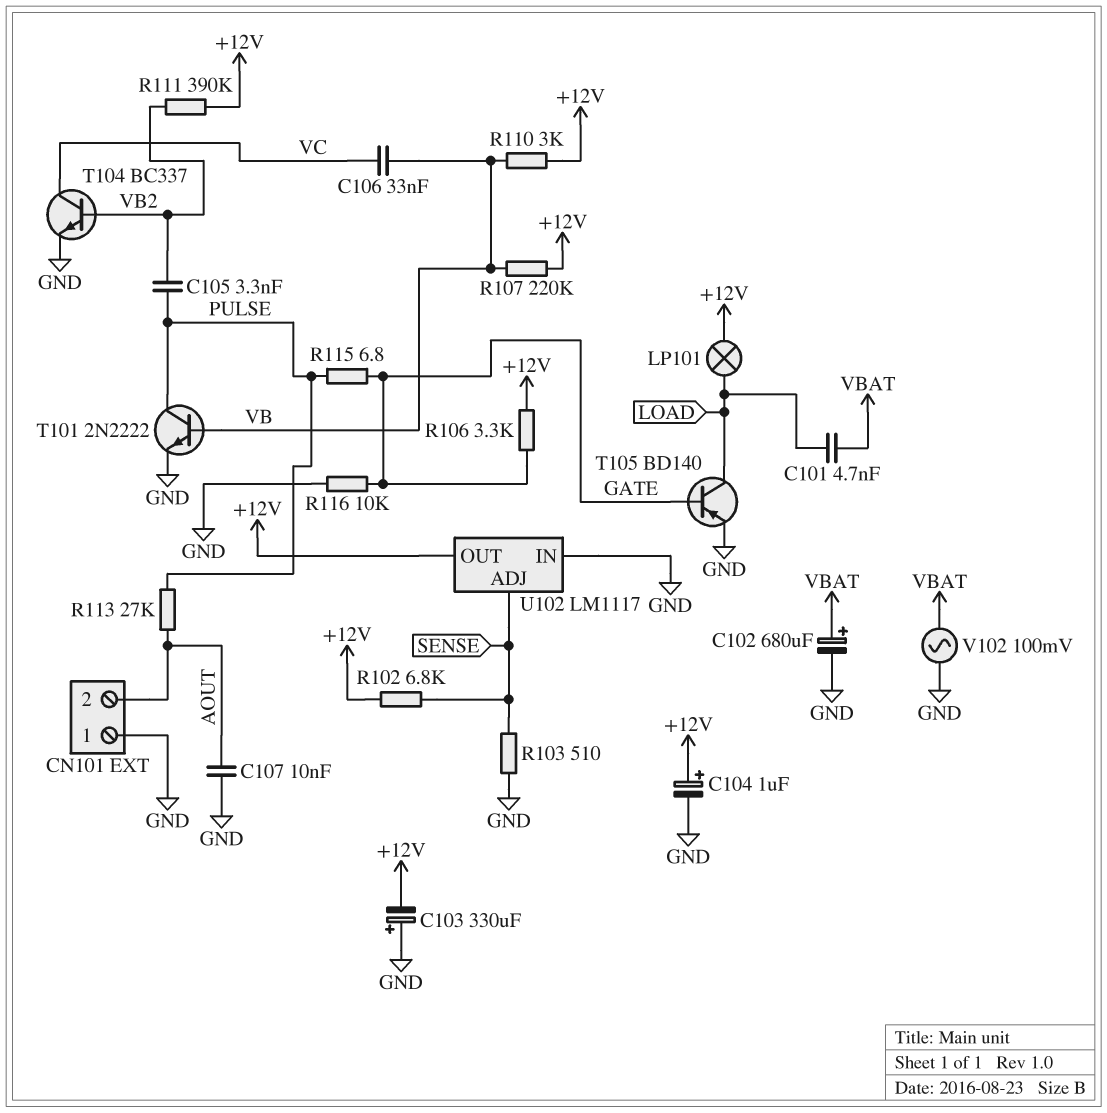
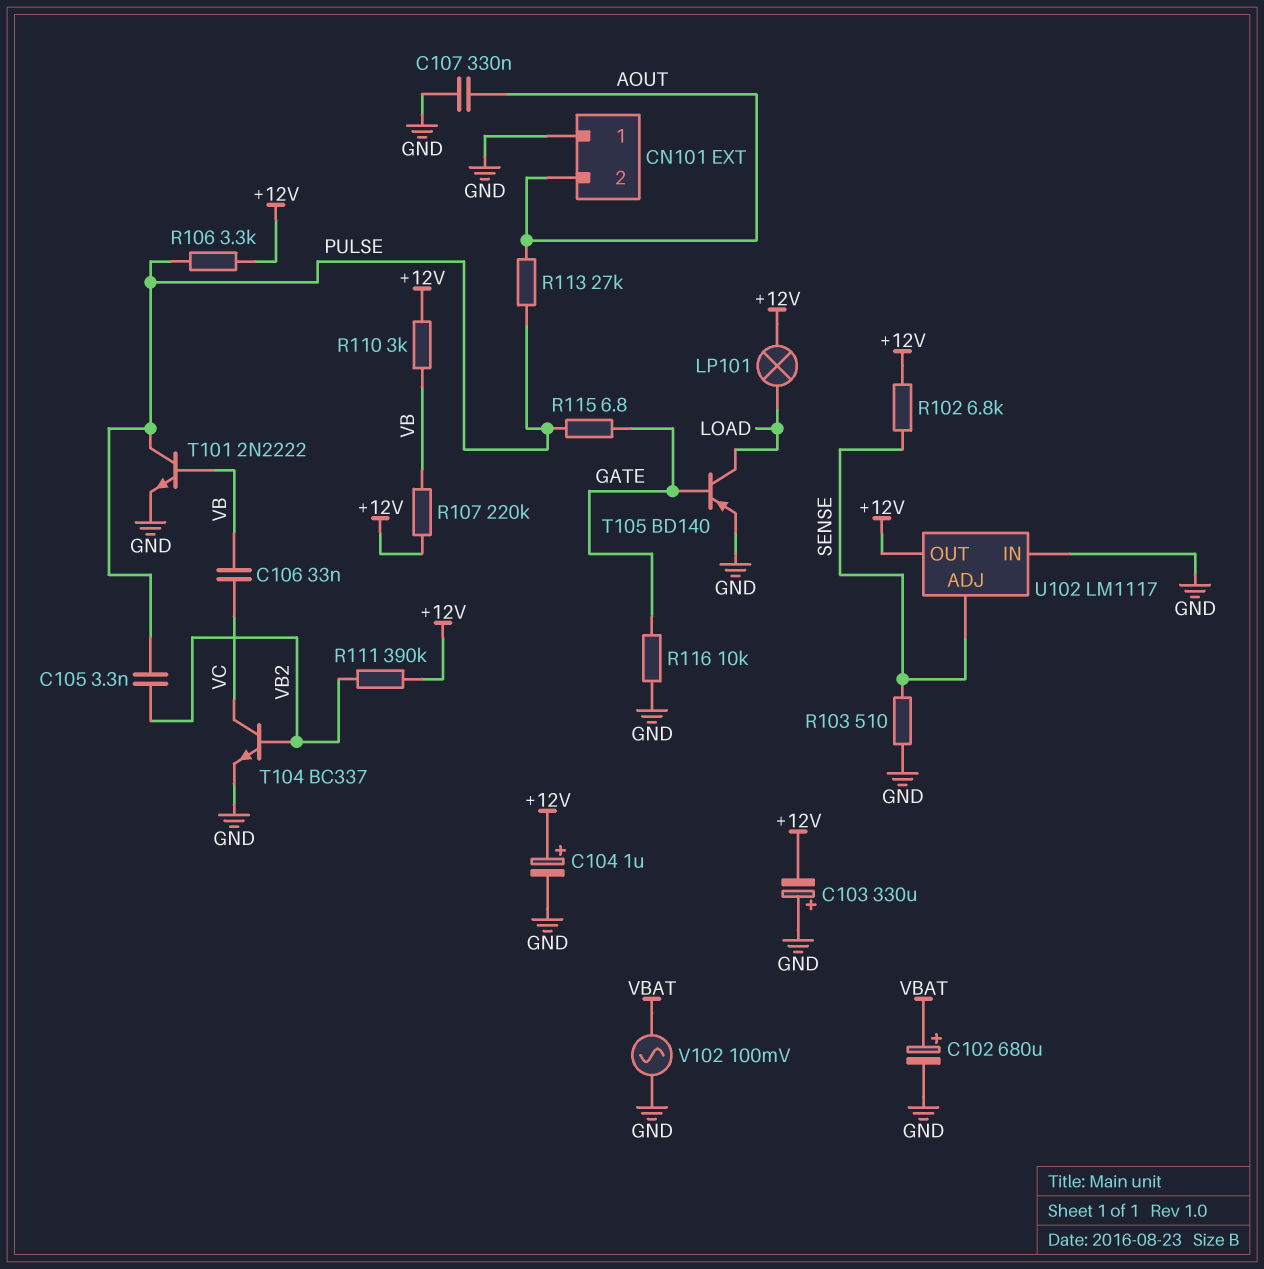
C101: 4.7nF (LOAD, VBAT) -> none
C107: 10nF (AOUT, GND) -> 330nF (AOUT, GND)
R106: 3.3k (+12V, GATE) -> 3.3k (+12V, PULSE)

